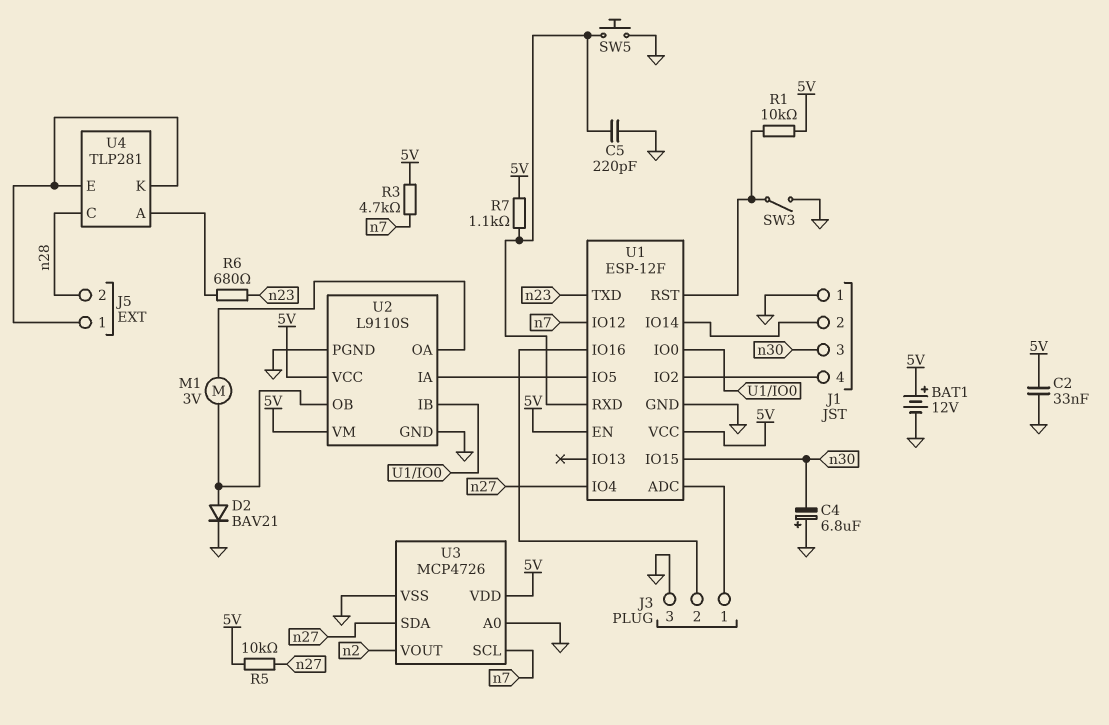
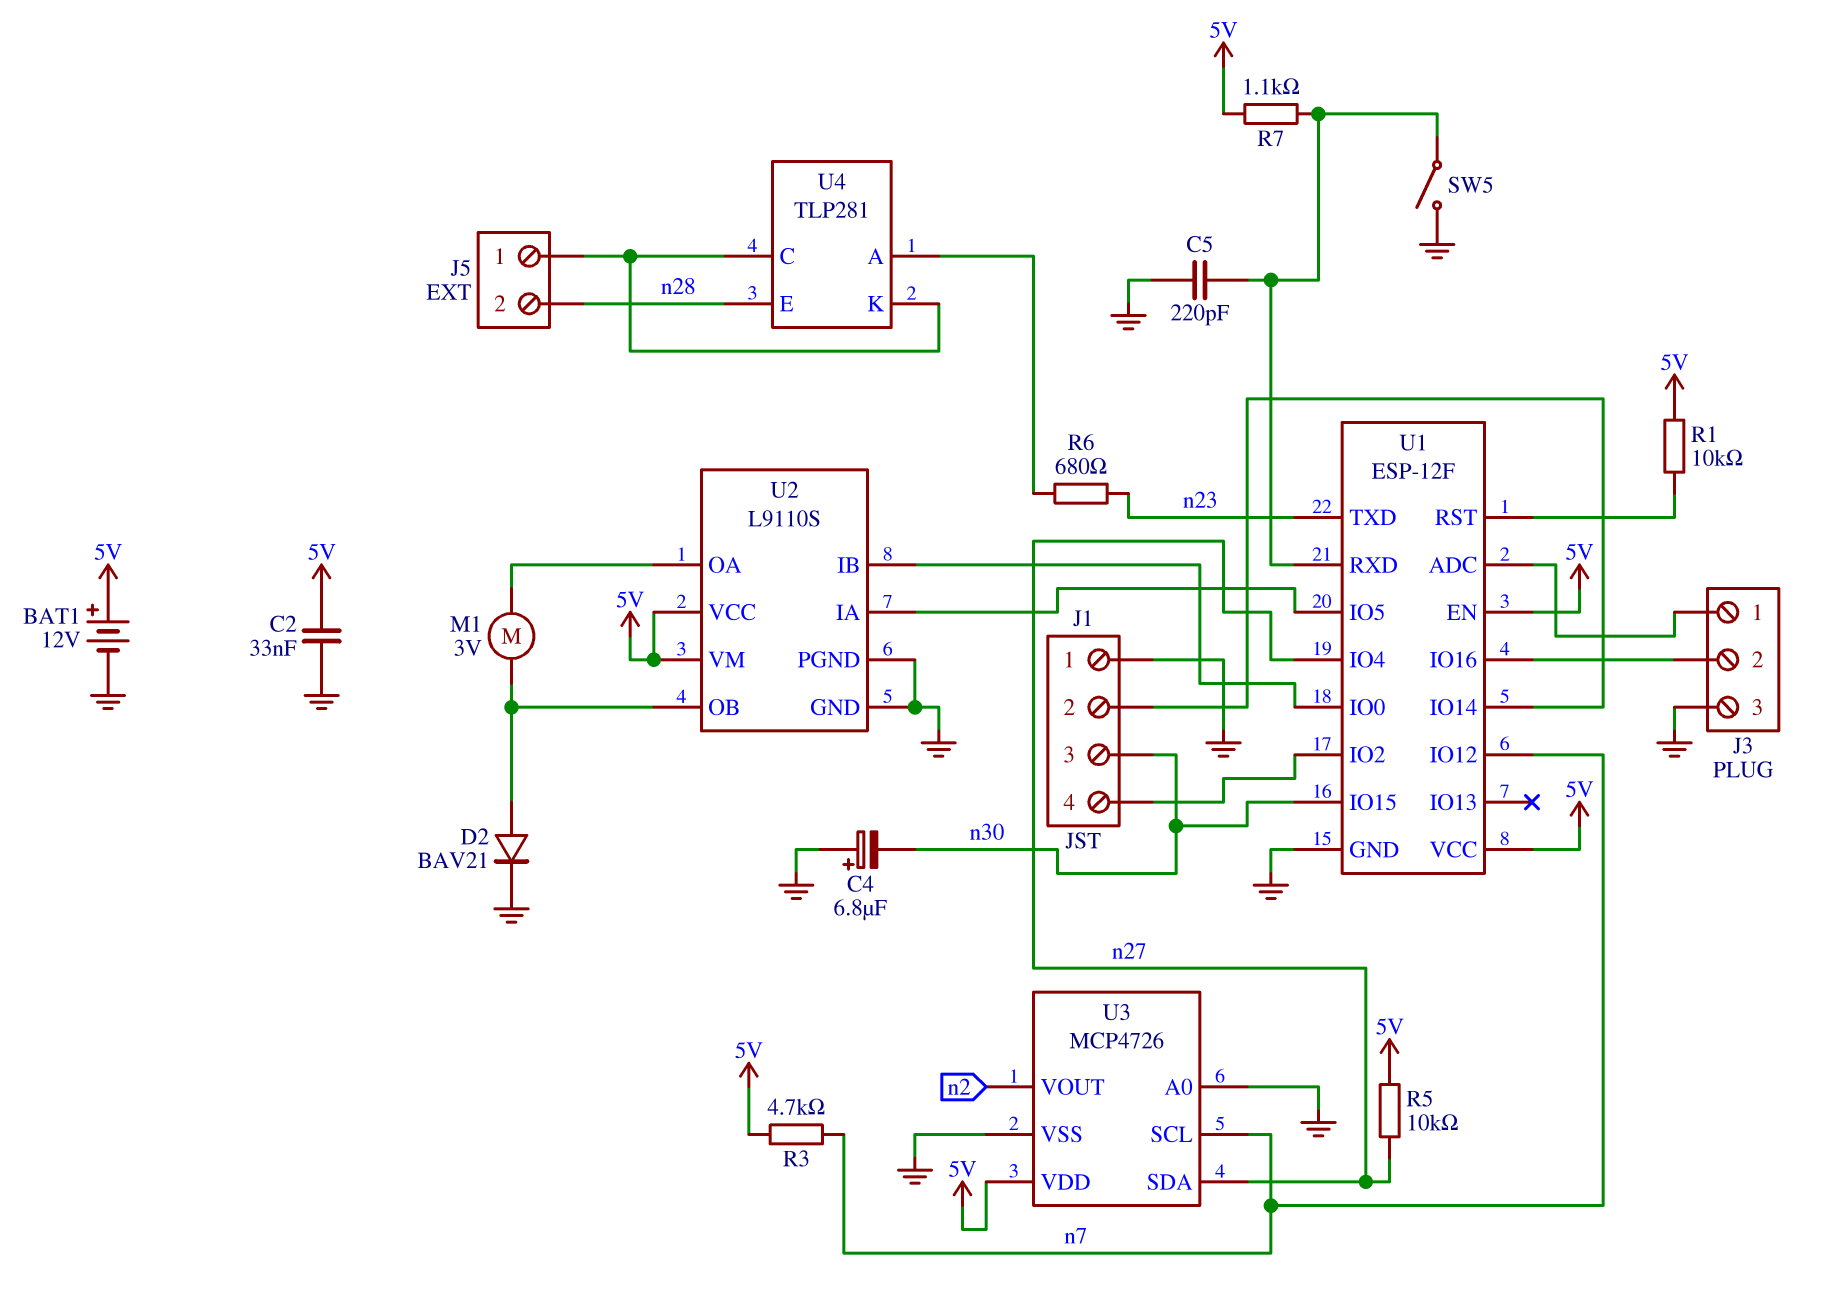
SW3: switch (GND, U1/RST) -> none
SW5: button (GND, U1/RXD) -> switch (GND, U1/RXD)
U4 pin C: n28 -> J5/1
U4 pin E: J5/1 -> n28

